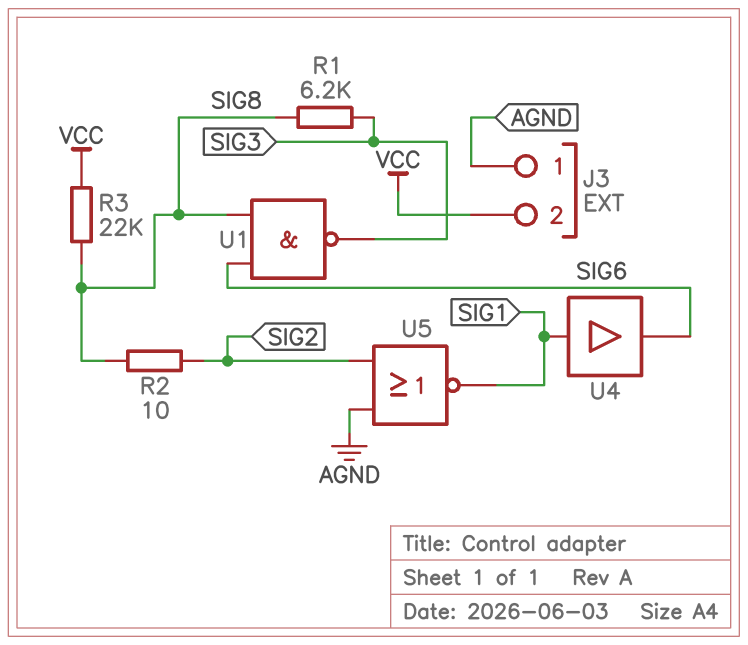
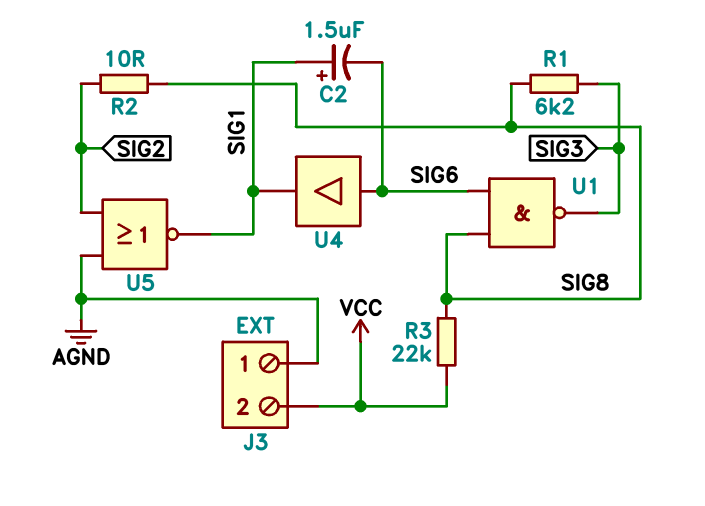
C2: none -> 1.5uF (plus SIG1, minus SIG6)
U4: buffer (in SIG1, out SIG6) -> buffer (in SIG6, out SIG1)

